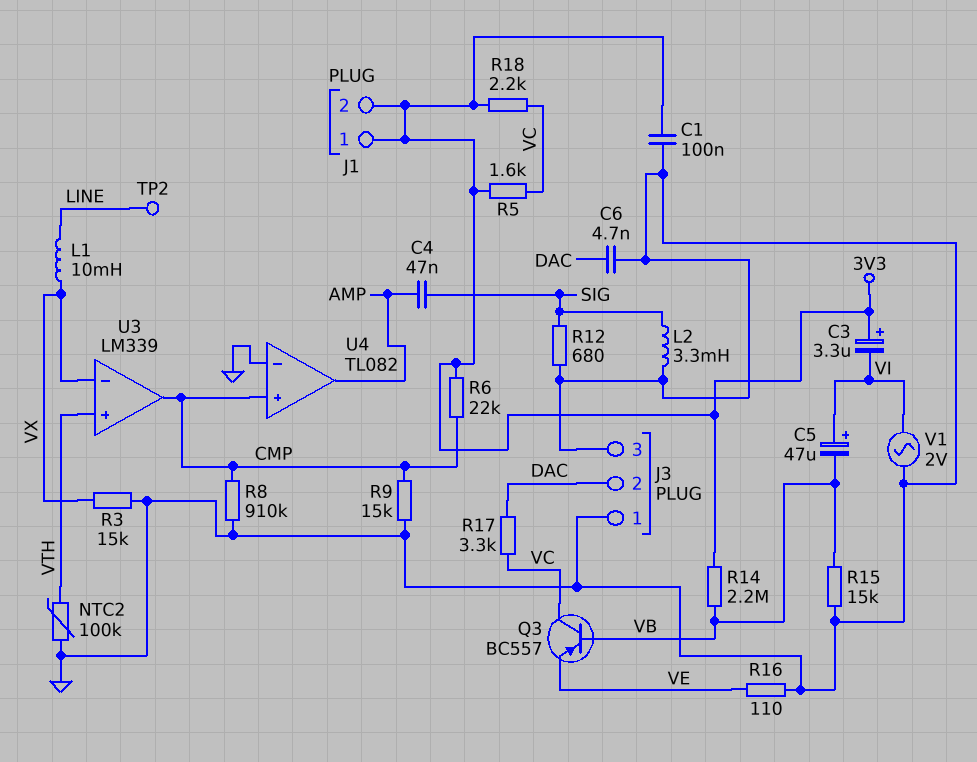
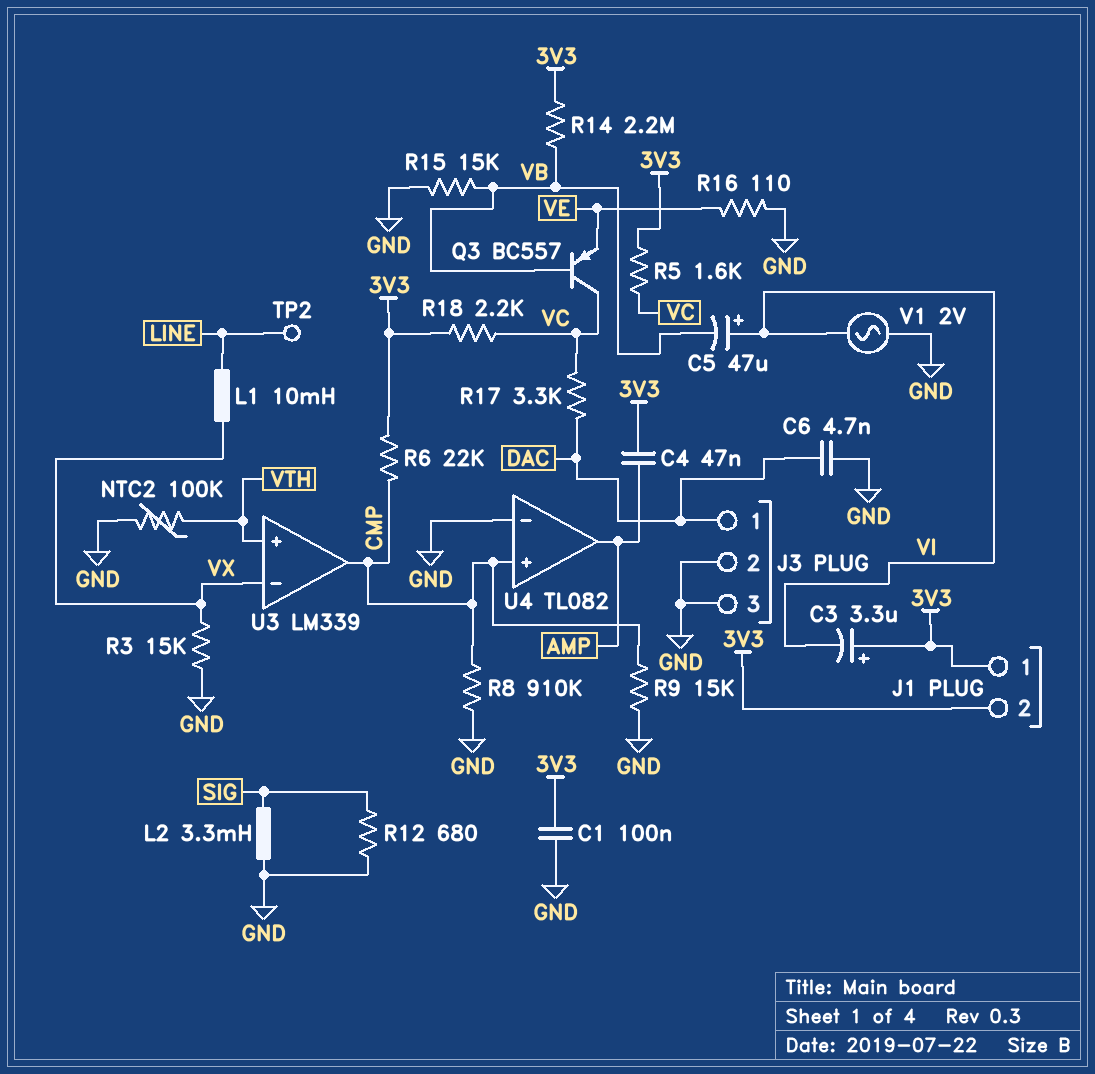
C4: 47nF (AMP, SIG) -> 47nF (3V3, AMP)
J3 pin 1: GND -> DAC
J3 pin 2: DAC -> GND

